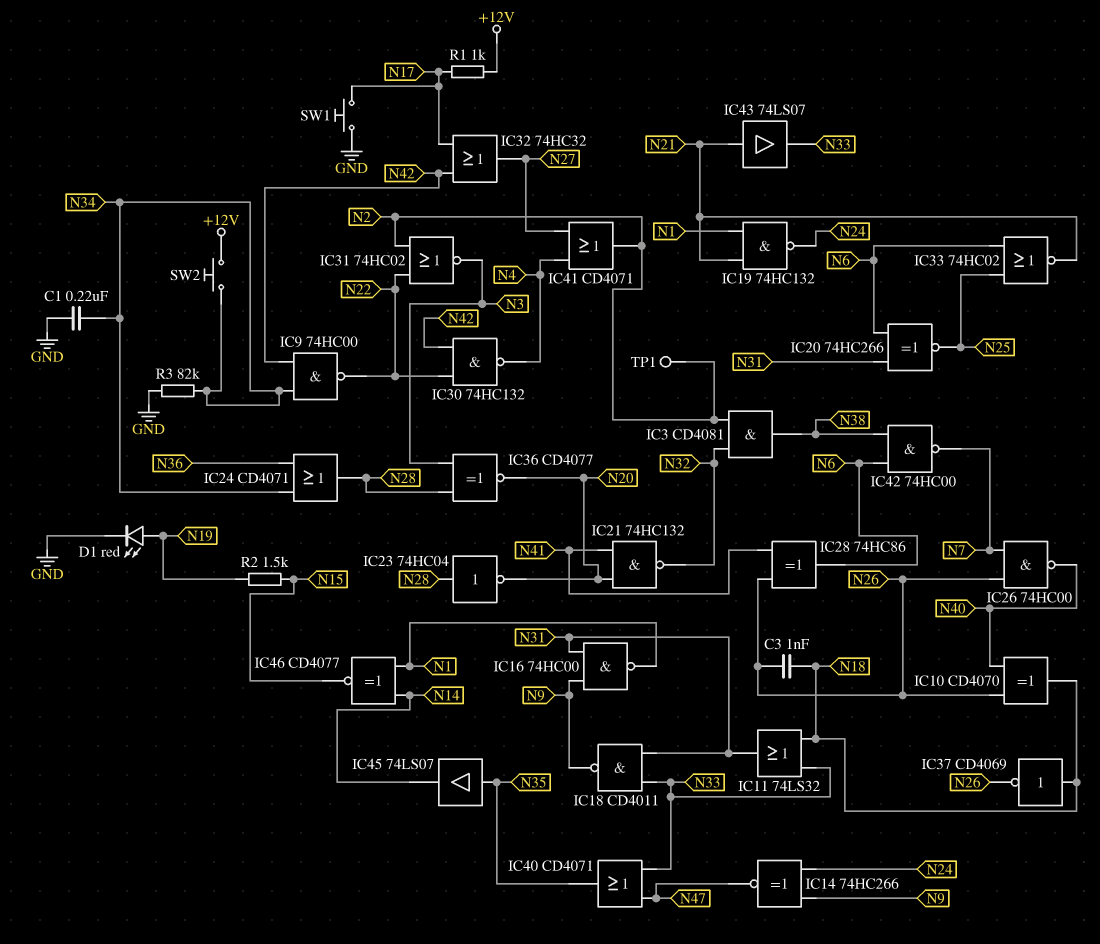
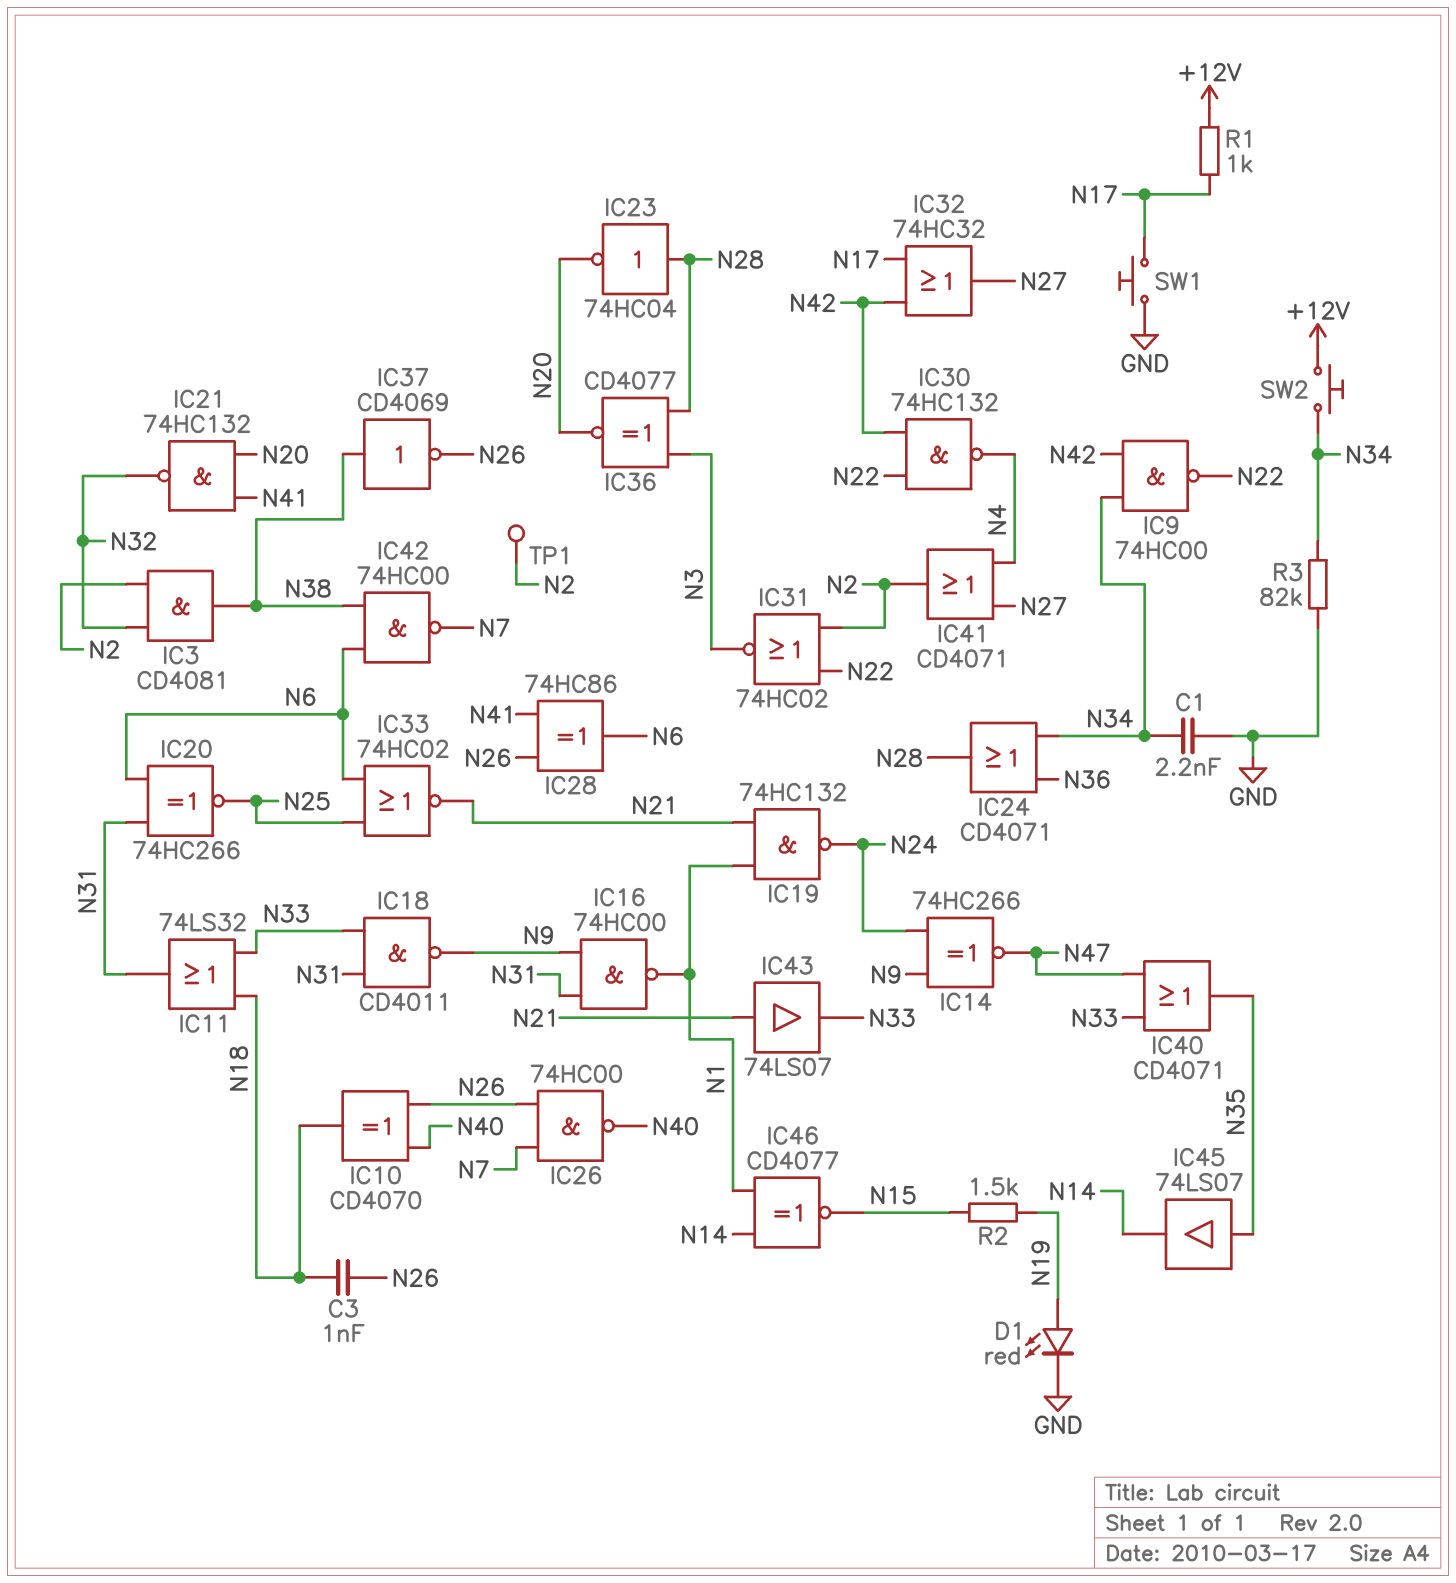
C1: 220nF (GND, N34) -> 2.2nF (GND, N34)
IC37: NOT CD4069 (in N18, out N26) -> NOT CD4069 (in N38, out N26)

